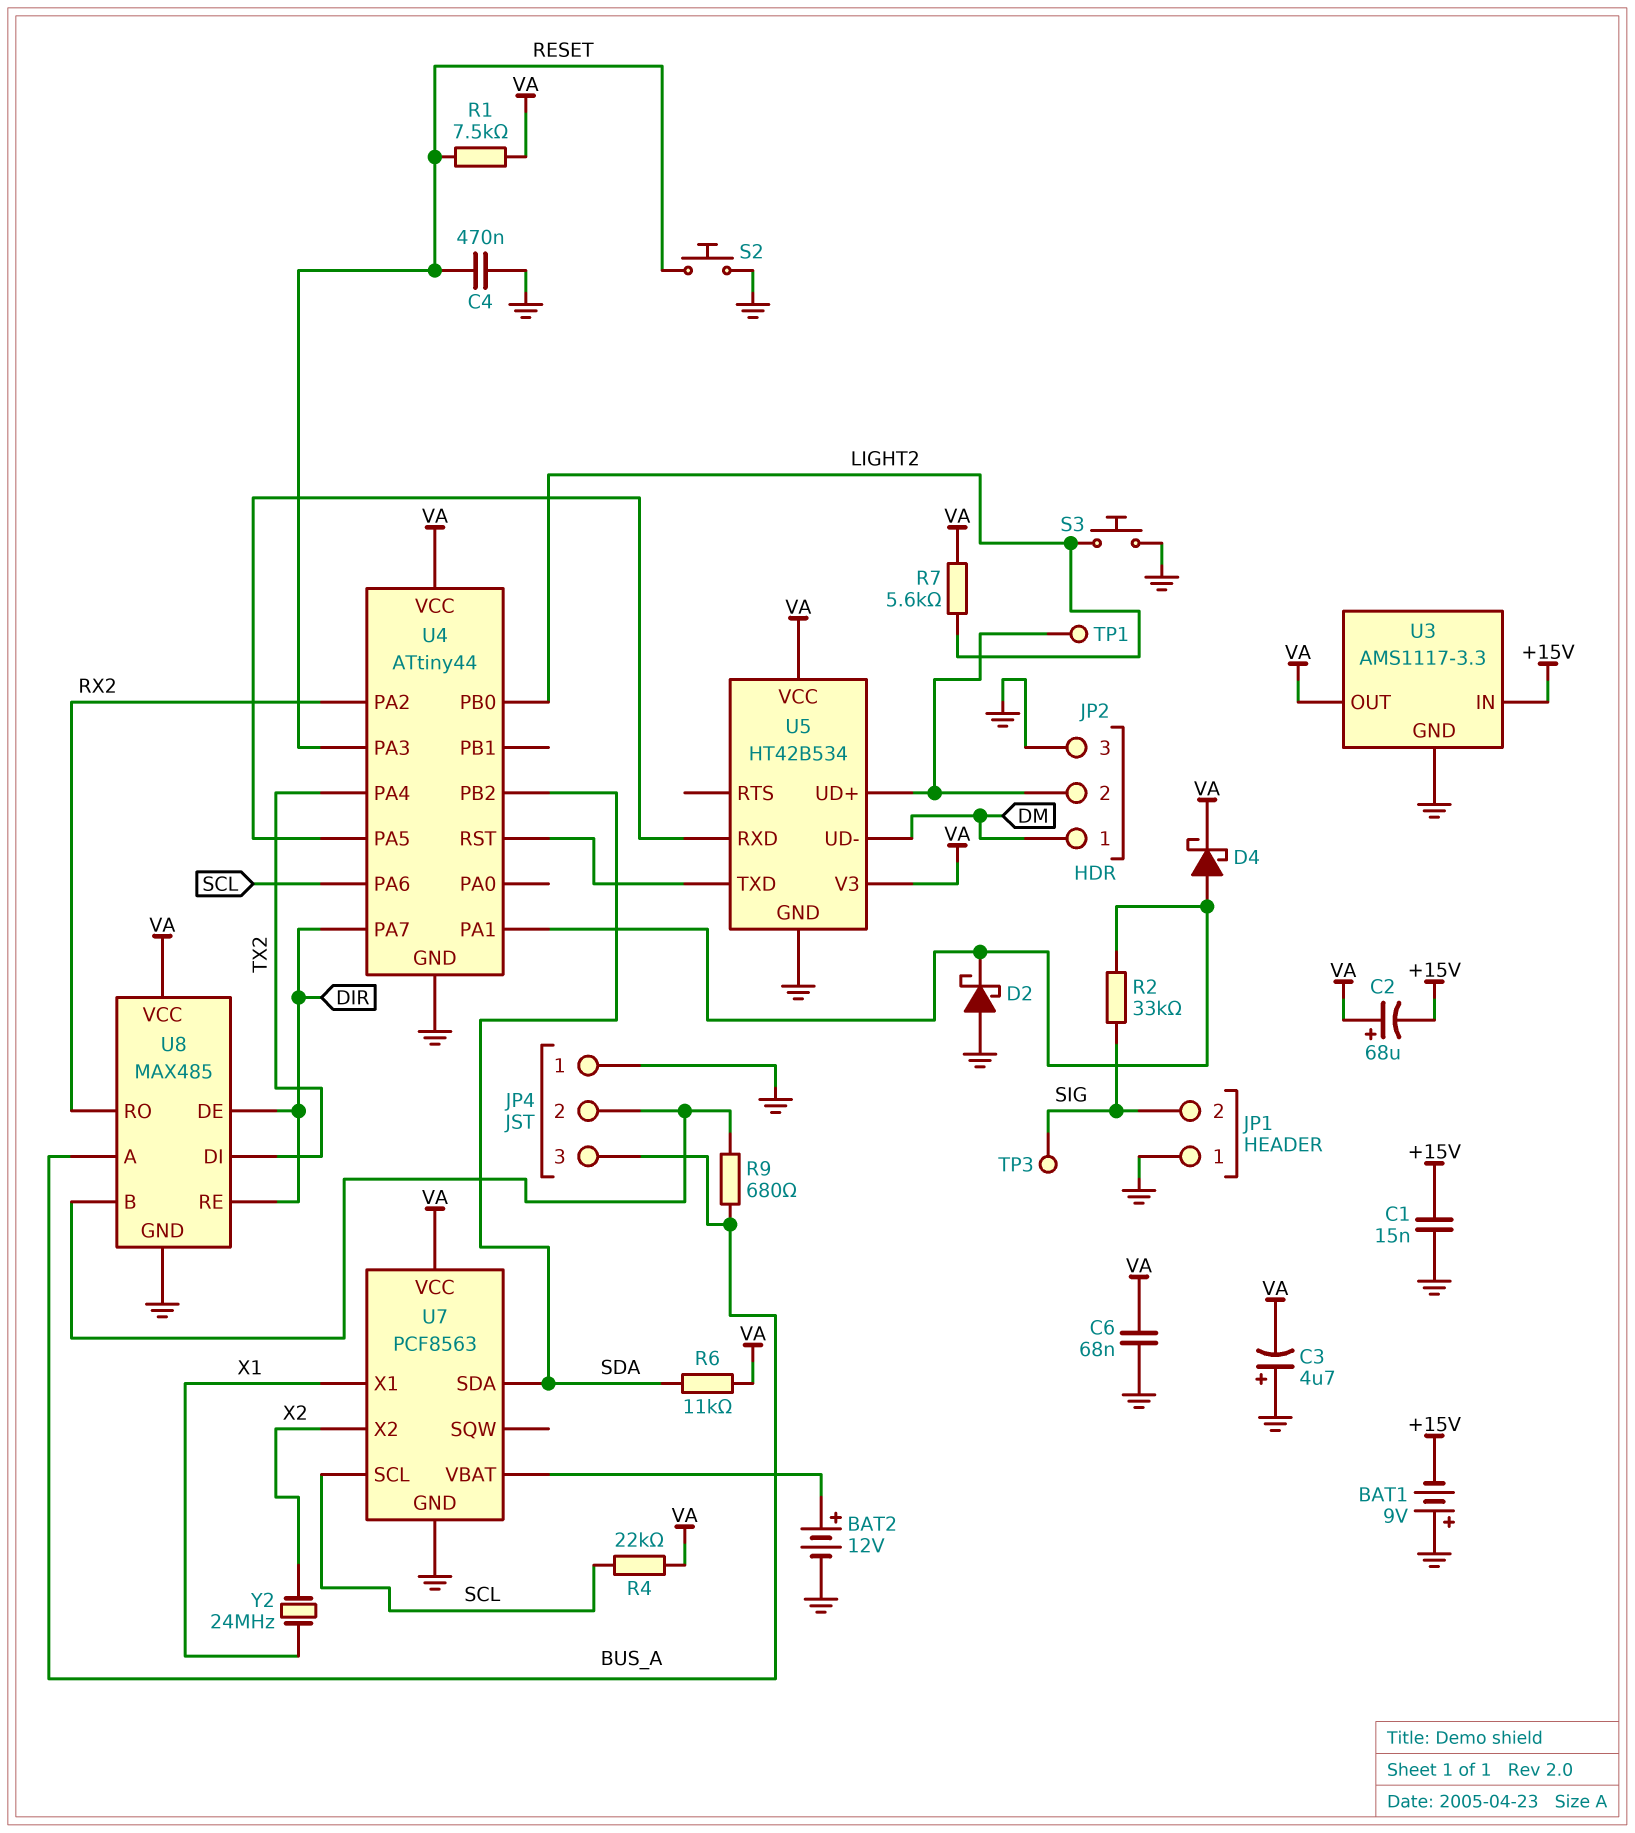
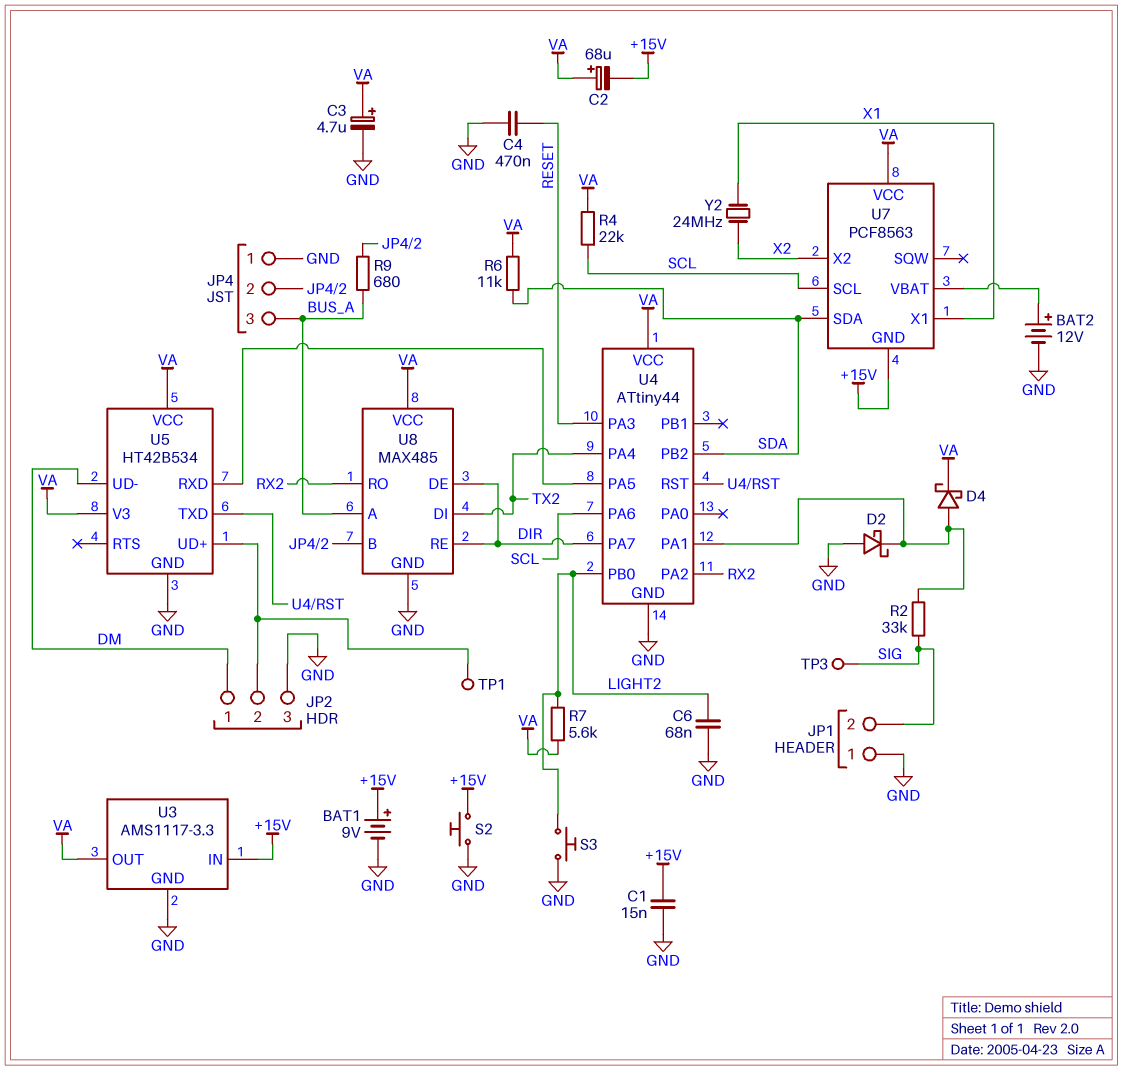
BAT1: 9V (plus GND, minus +15V) -> 9V (plus +15V, minus GND)
C3: 4.7uF (plus GND, minus VA) -> 4.7uF (plus VA, minus GND)
C6: 68nF (GND, VA) -> 68nF (GND, LIGHT2)
R1: 7.5k (RESET, VA) -> none
S2: button (GND, RESET) -> button (+15V, GND)
U7 pin GND: GND -> +15V

